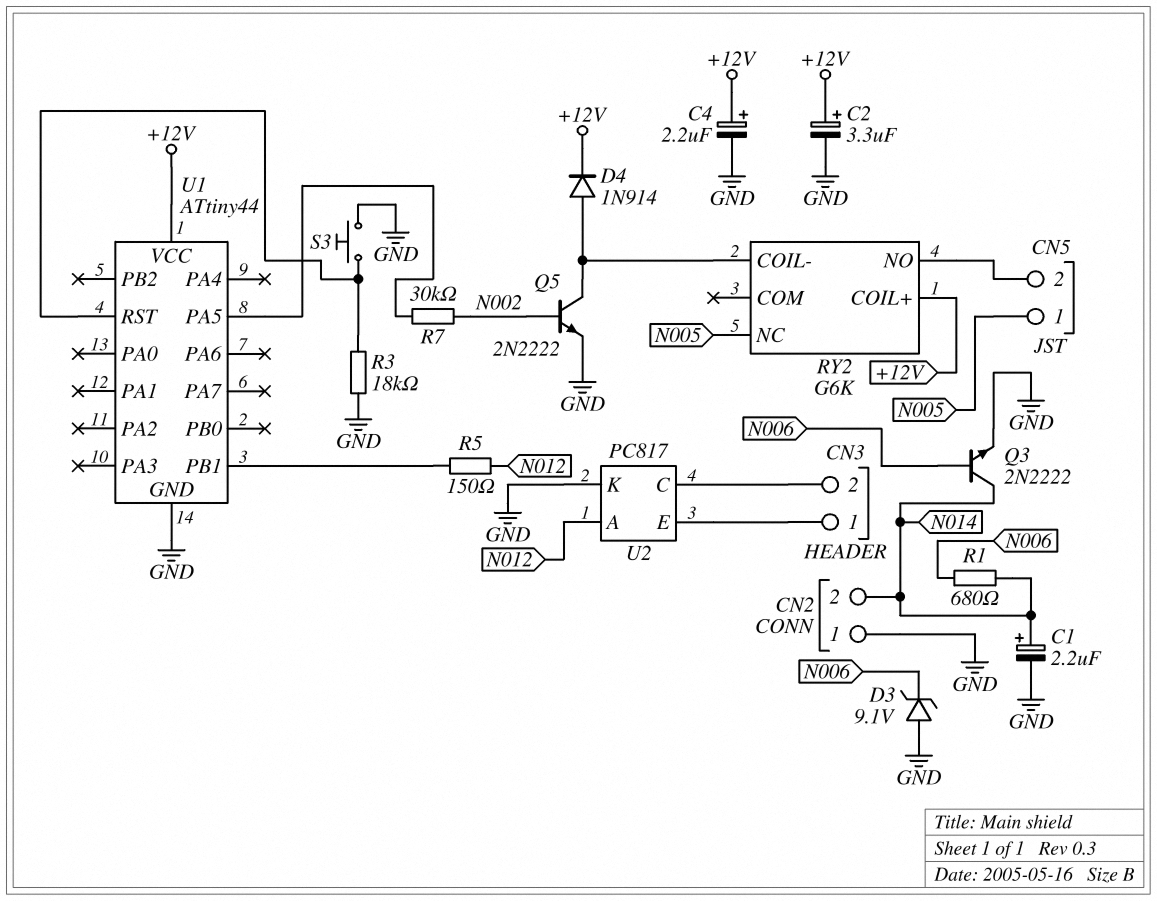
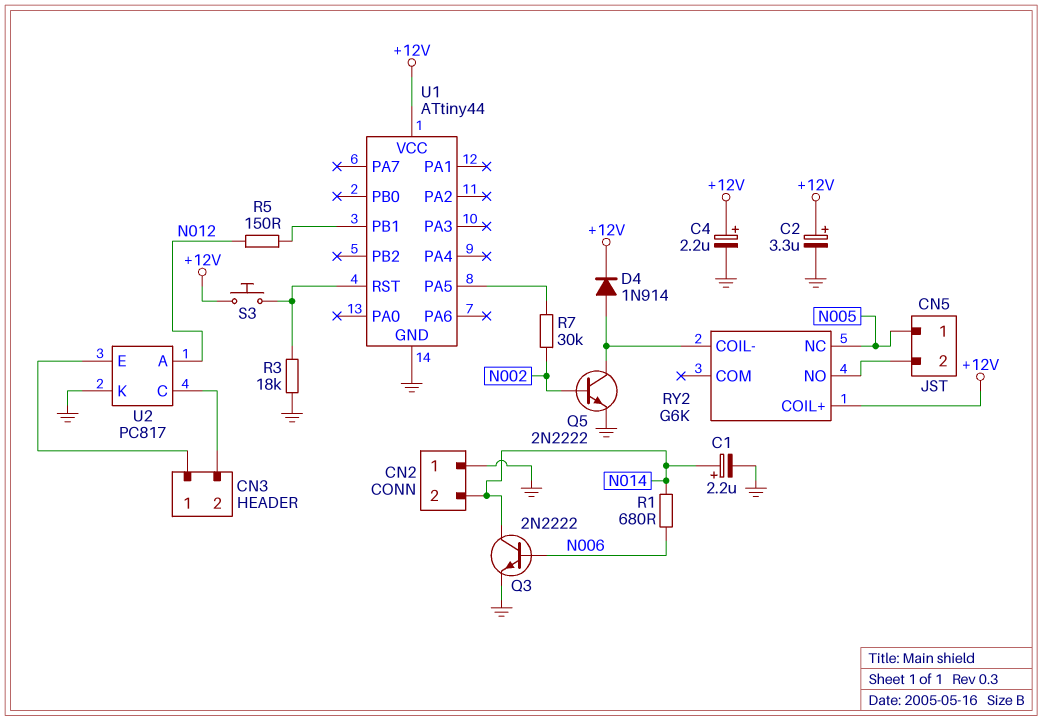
D3: zener 9.1V (A GND, K N006) -> none
S3: button (GND, U1/RST) -> button (+12V, U1/RST)

